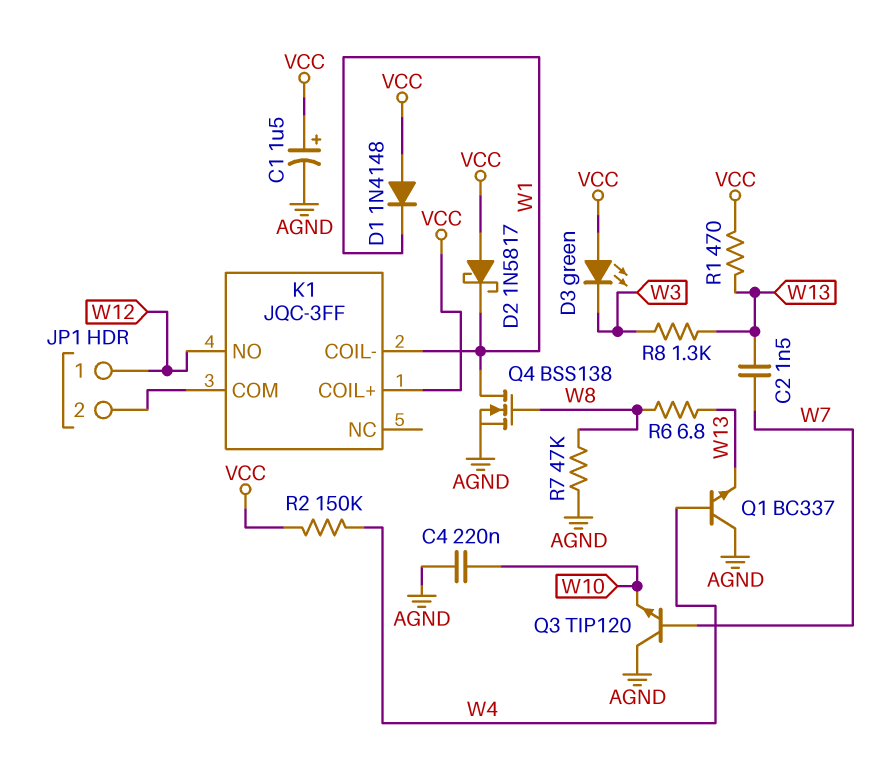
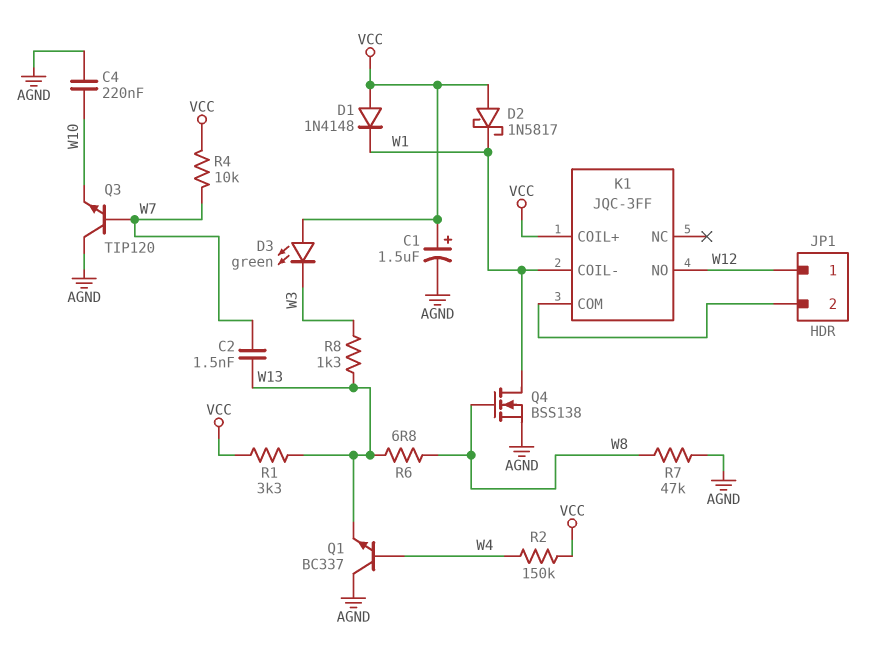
R1: 470 (VCC, W13) -> 3.3k (VCC, W13)
R4: none -> 10k (VCC, W7)

